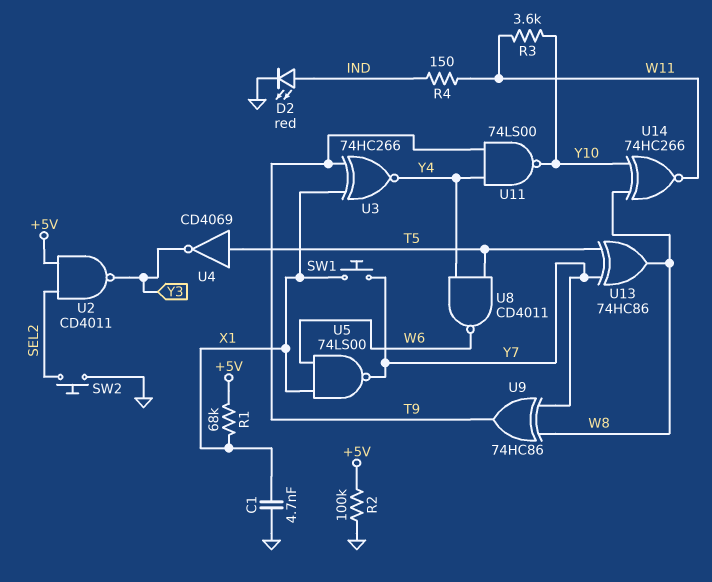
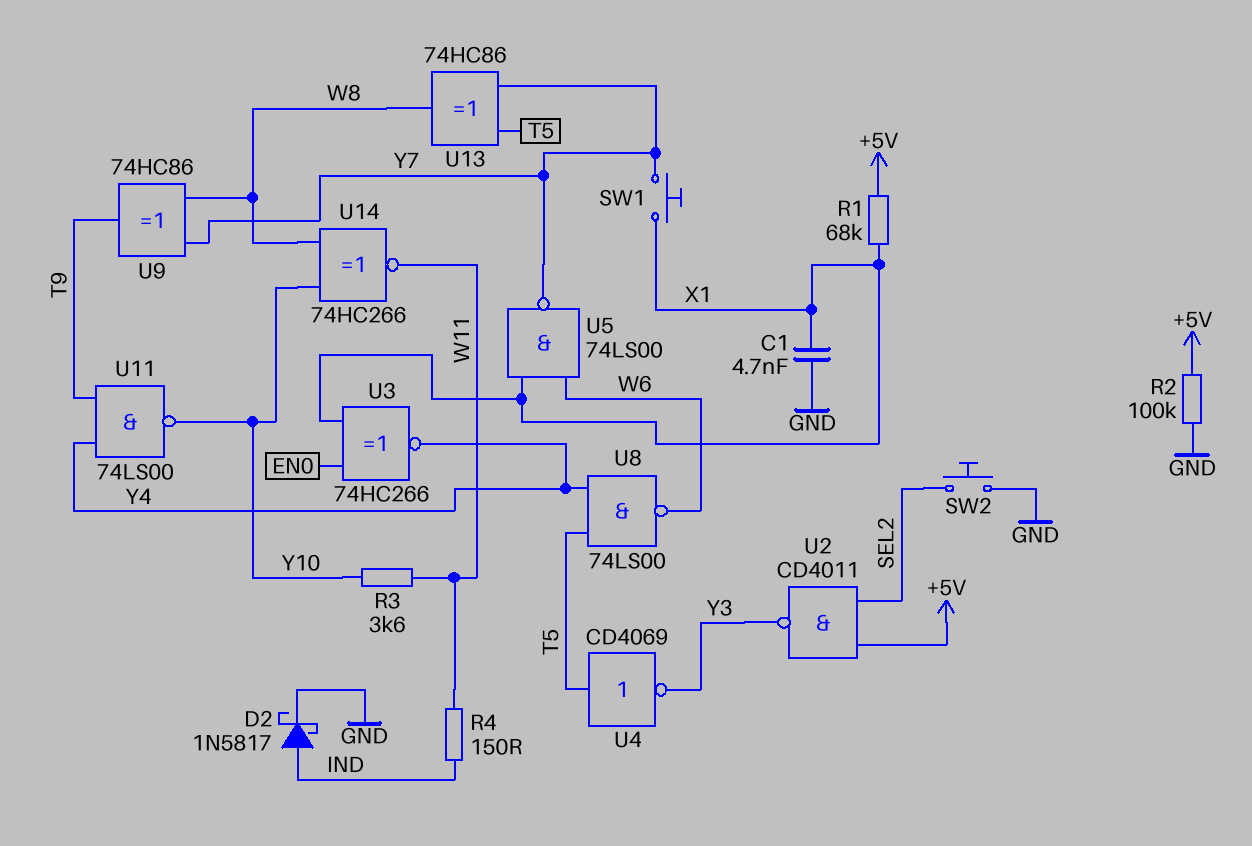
D2: LED red (A IND, K GND) -> schottky 1N5817 (A IND, K GND)
U3: XNOR 74HC266 (in T9, in X1, out Y4) -> XNOR 74HC266 (in EN0, in X1, out Y4)
U8: NAND CD4011 (in T5, in Y4, out W6) -> NAND 74LS00 (in T5, in Y4, out W6)

